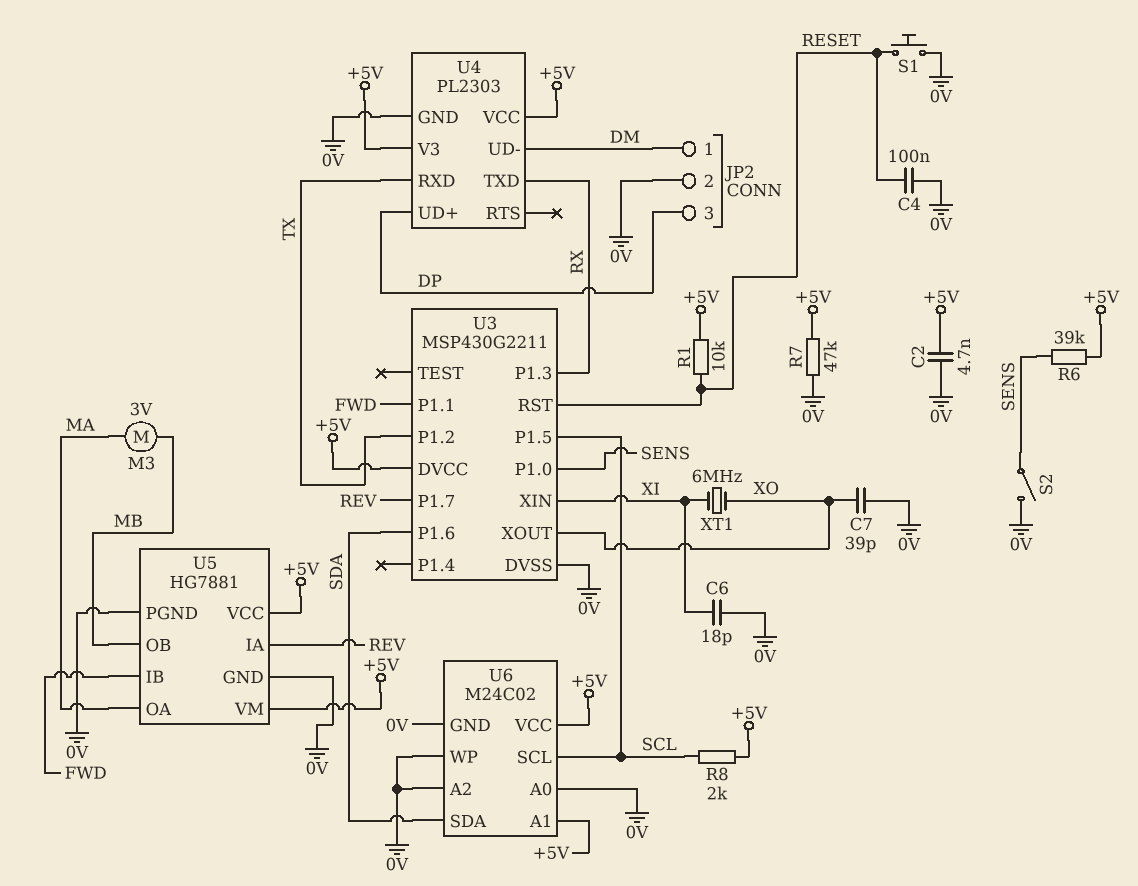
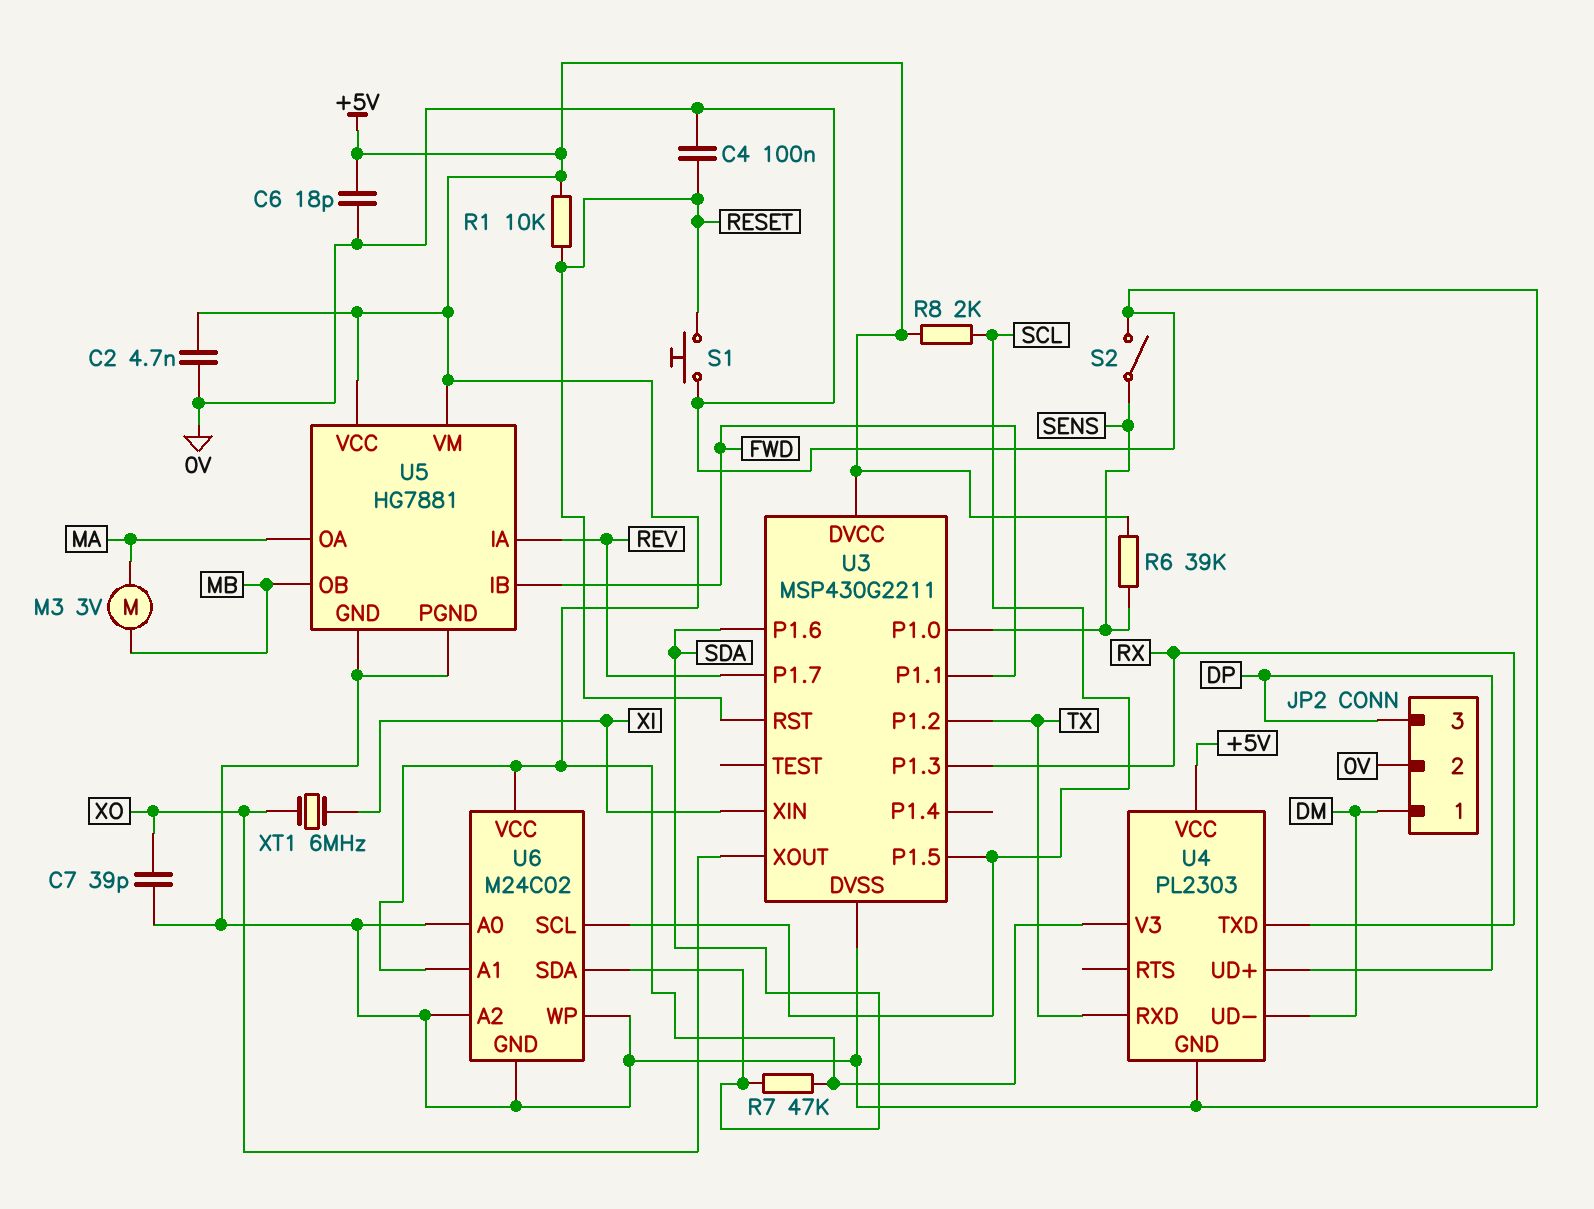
C6: 18pF (0V, XI) -> 18pF (+5V, 0V)
R7: 47k (+5V, 0V) -> 47k (+5V, SDA)

